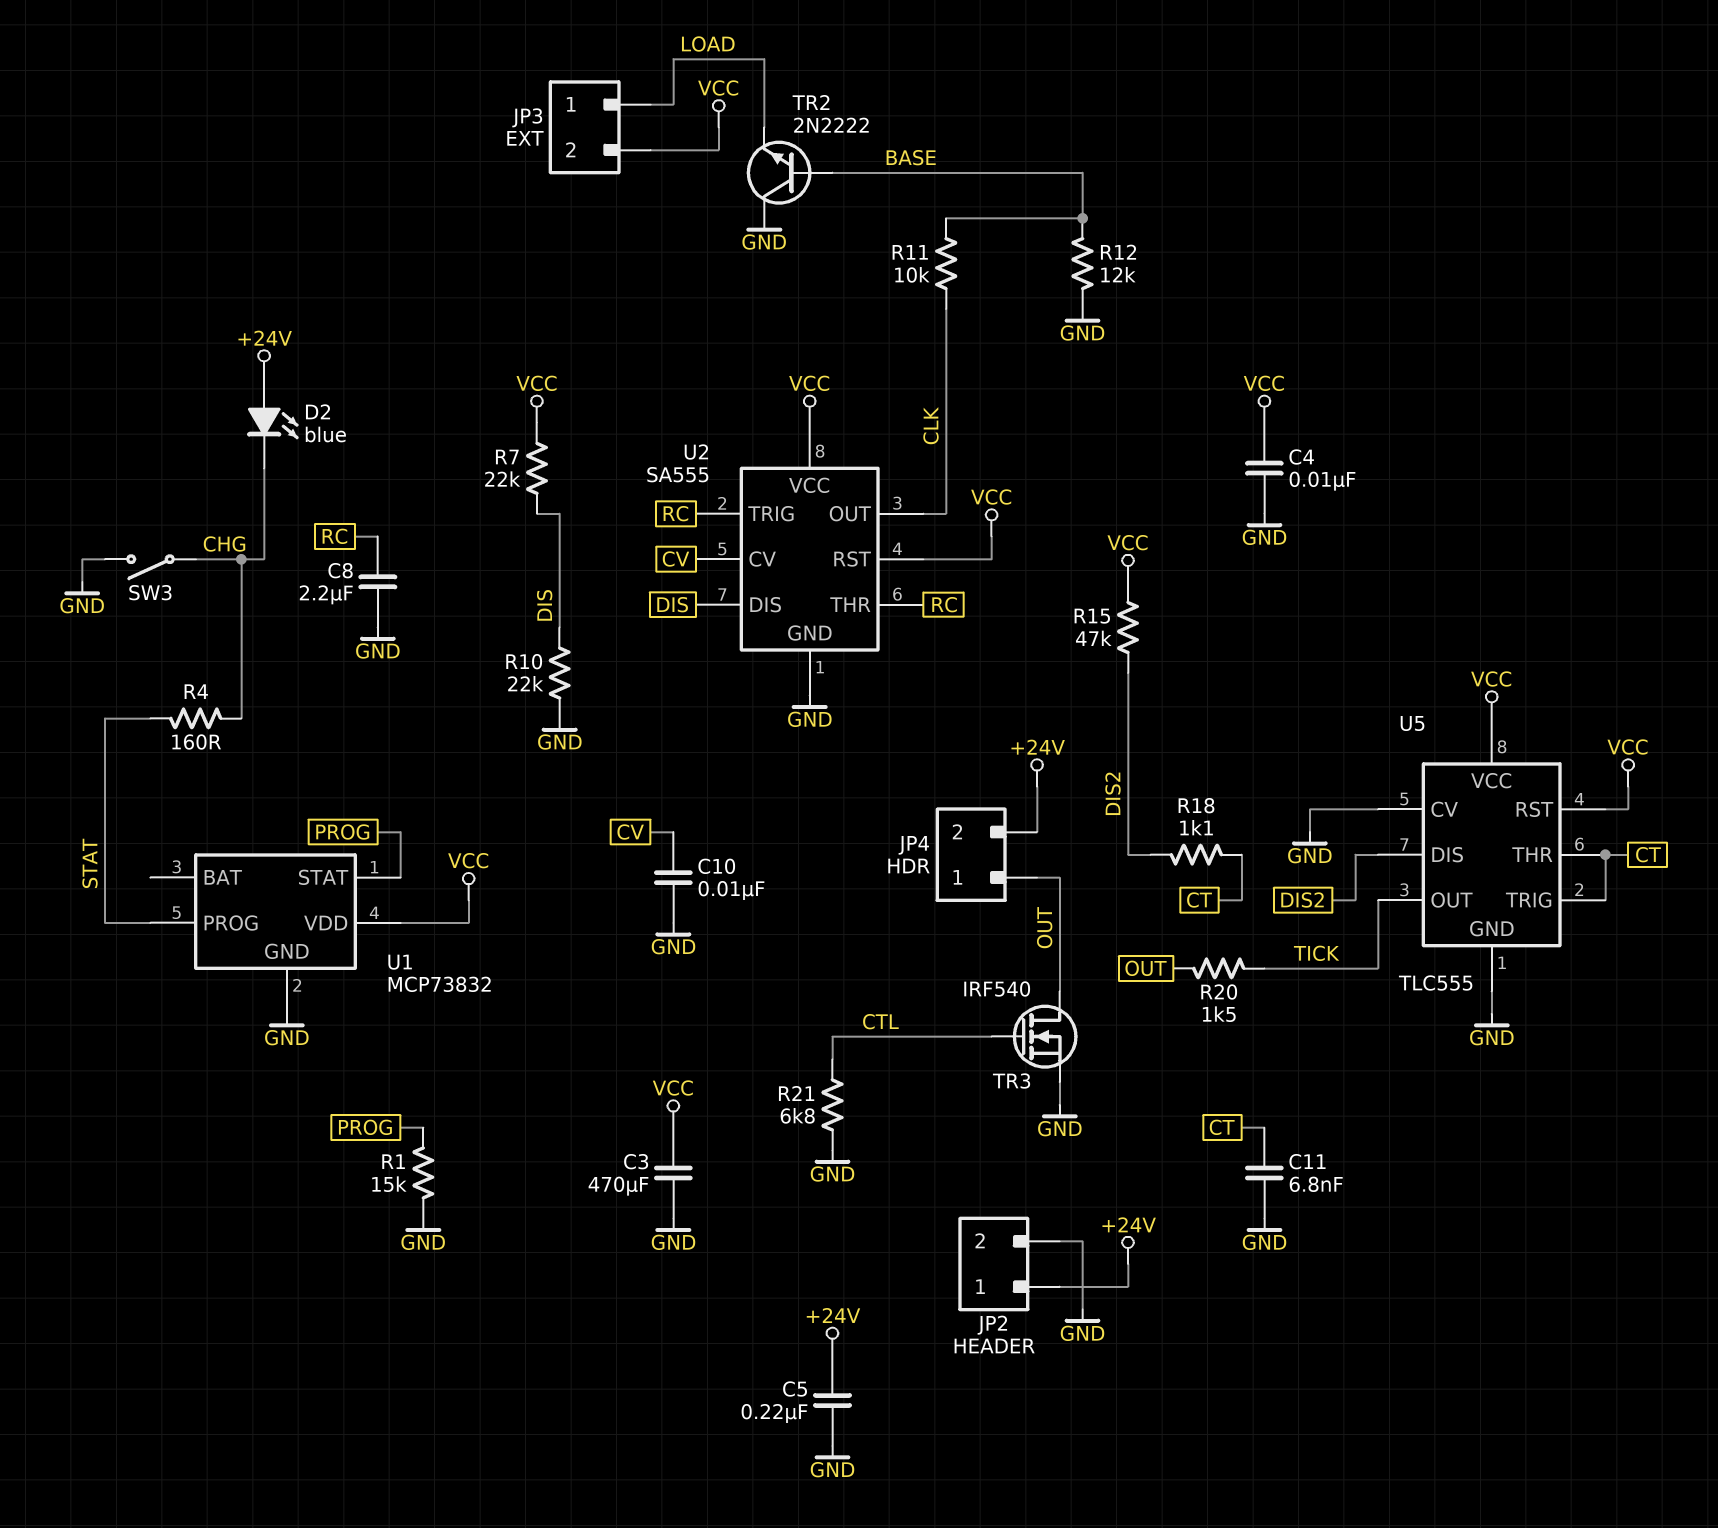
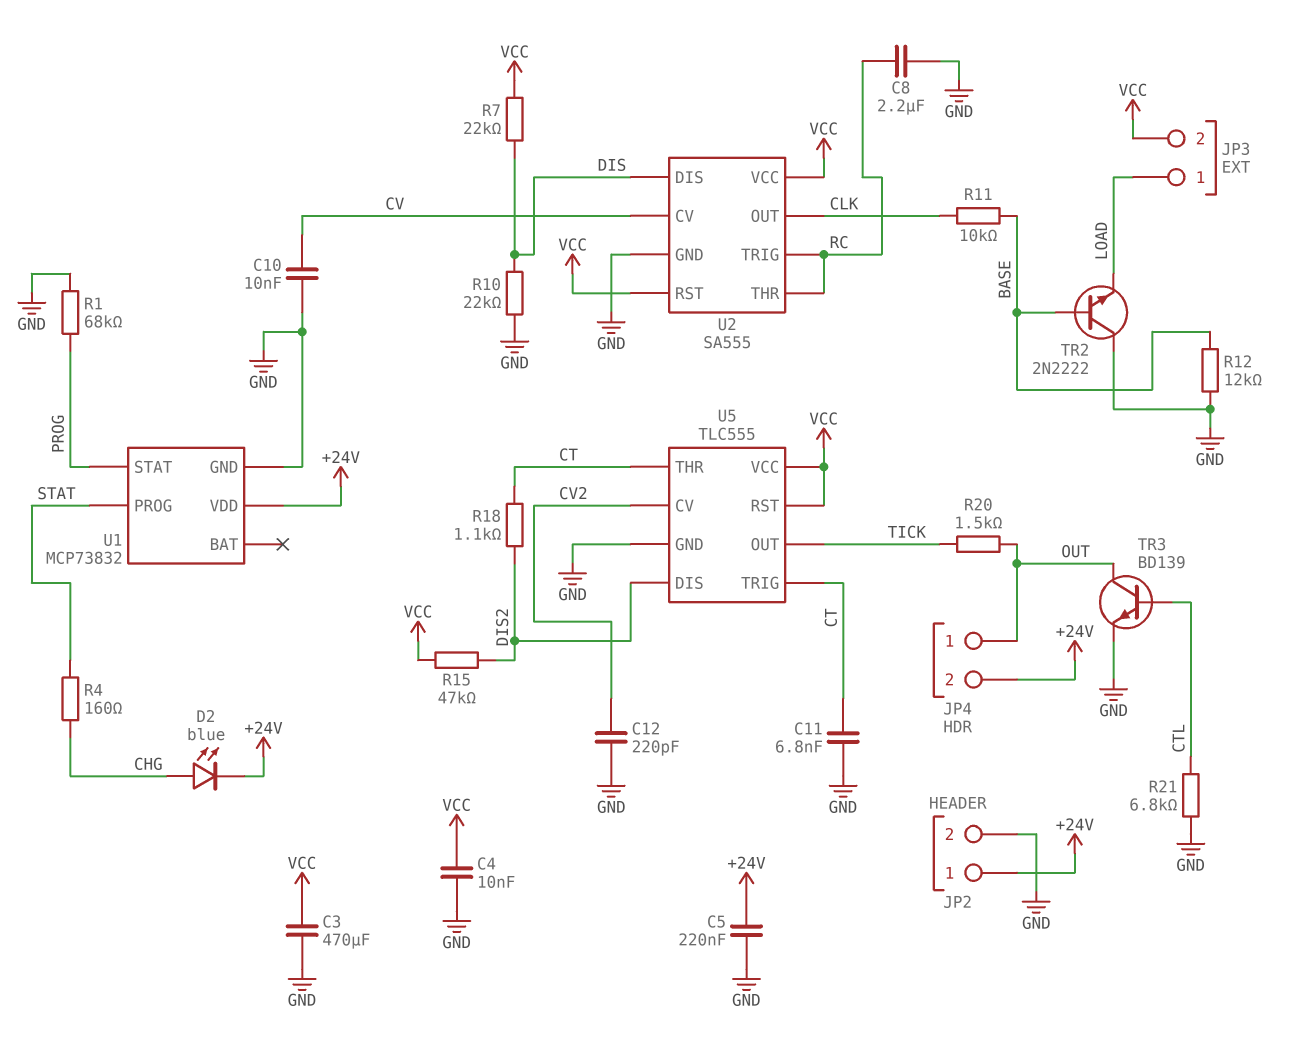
C12: none -> 220pF (CV2, GND)
D2: LED blue (A +24V, K CHG) -> LED blue (A CHG, K +24V)
R1: 15k (GND, PROG) -> 68k (GND, PROG)
SW3: switch (CHG, GND) -> none
TR3: NMOS IRF540 (G CTL, D OUT, S GND) -> NPN BD139 (B CTL, C OUT, E GND)
U1 pin VDD: VCC -> +24V
U5 pin CV: GND -> CV2

